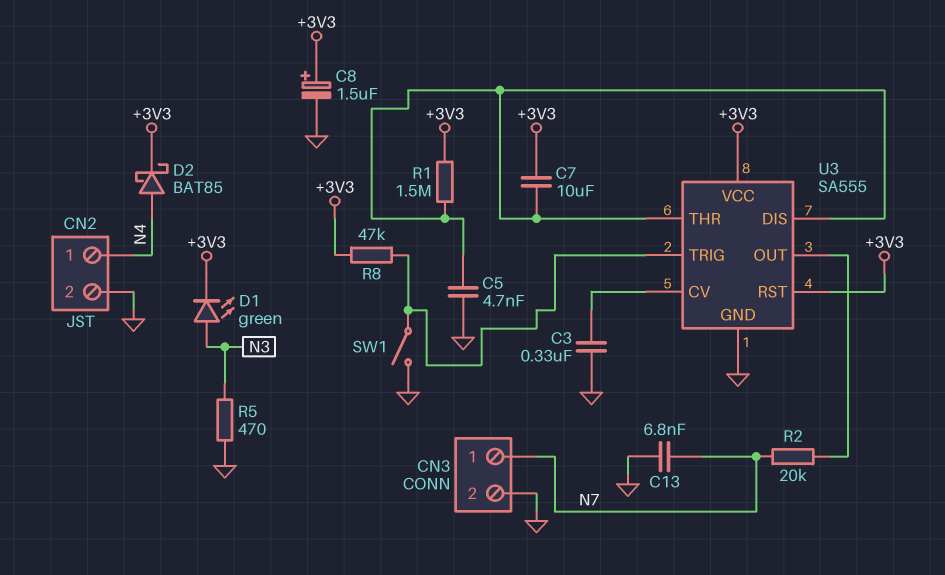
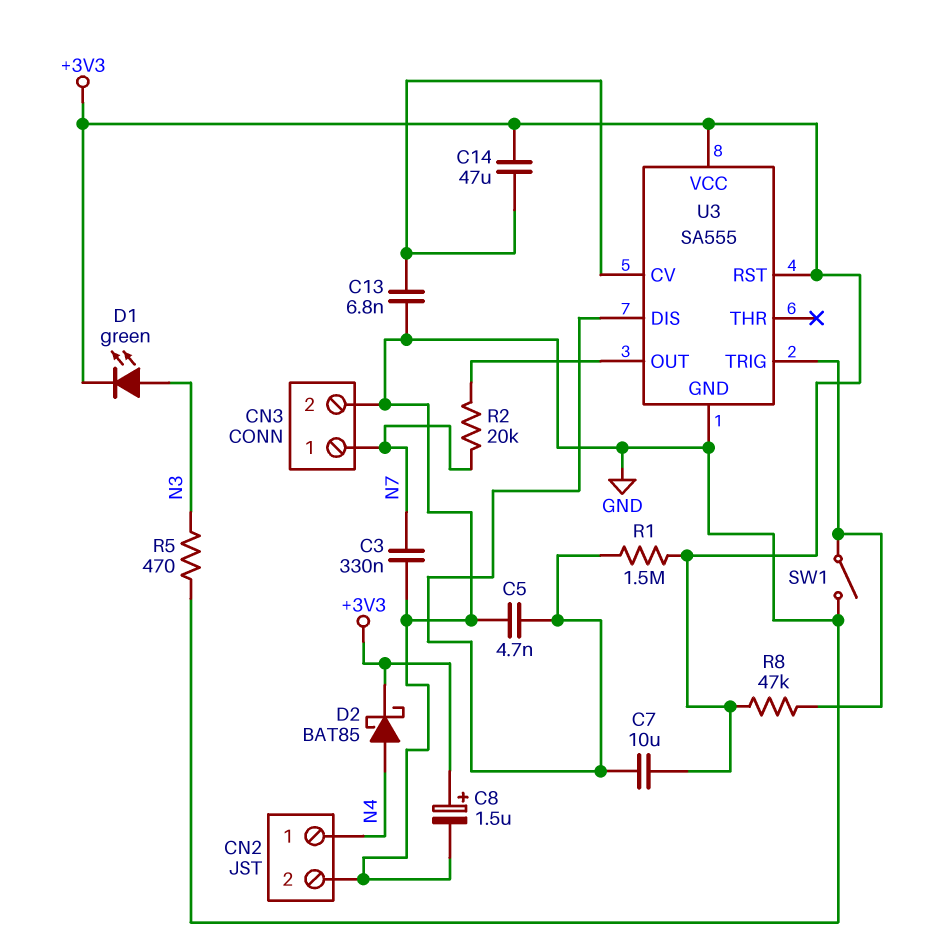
C3: 330nF (GND, U3/CV) -> 330nF (GND, N7)
C13: 6.8nF (GND, N7) -> 6.8nF (GND, U3/CV)
C14: none -> 47uF (+3V3, U3/CV)
U3 pin THR: U3/DIS -> none

